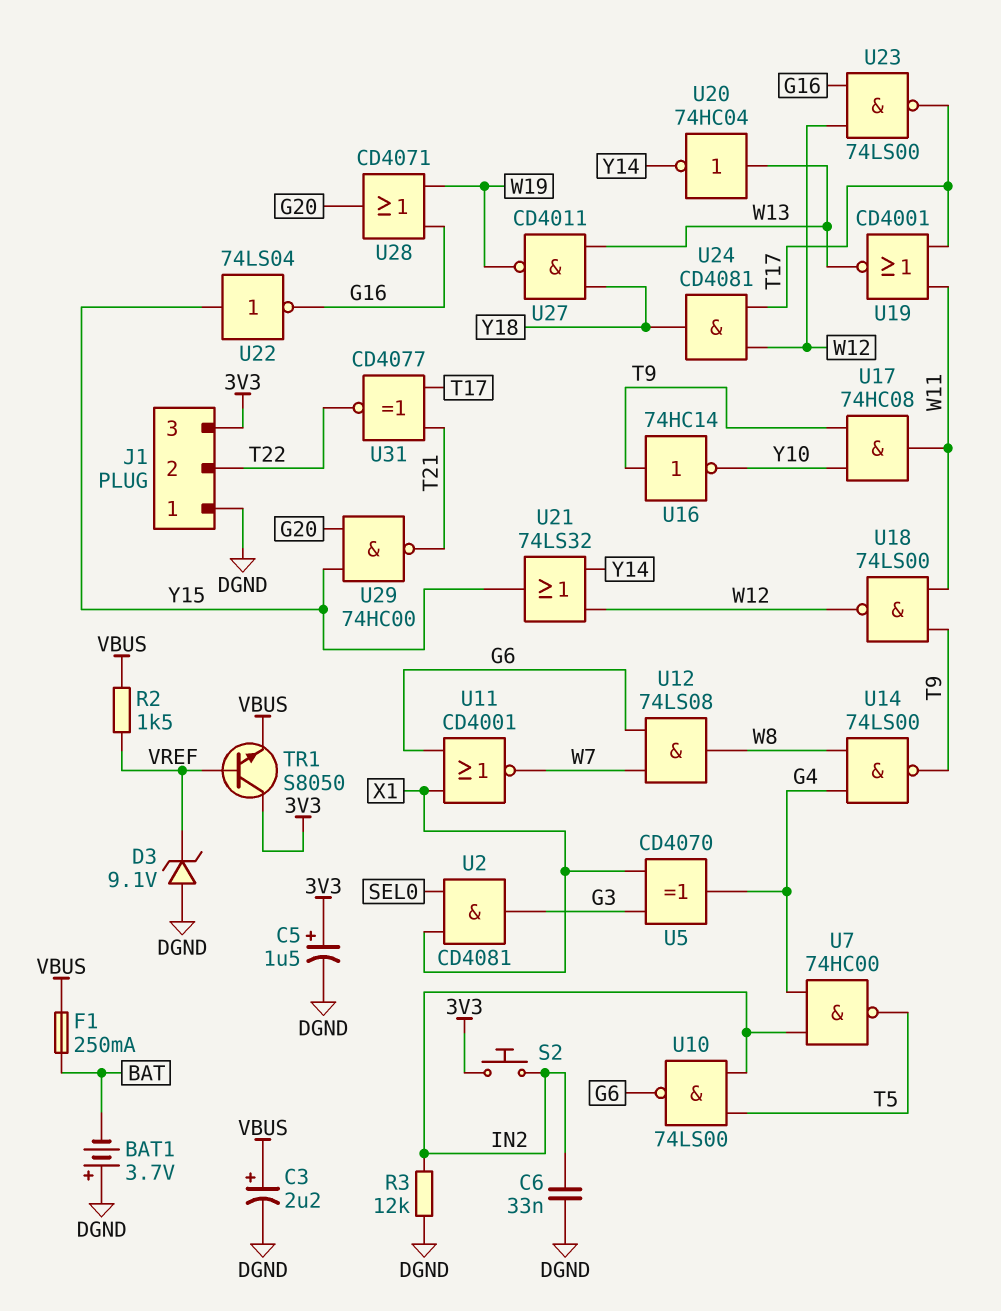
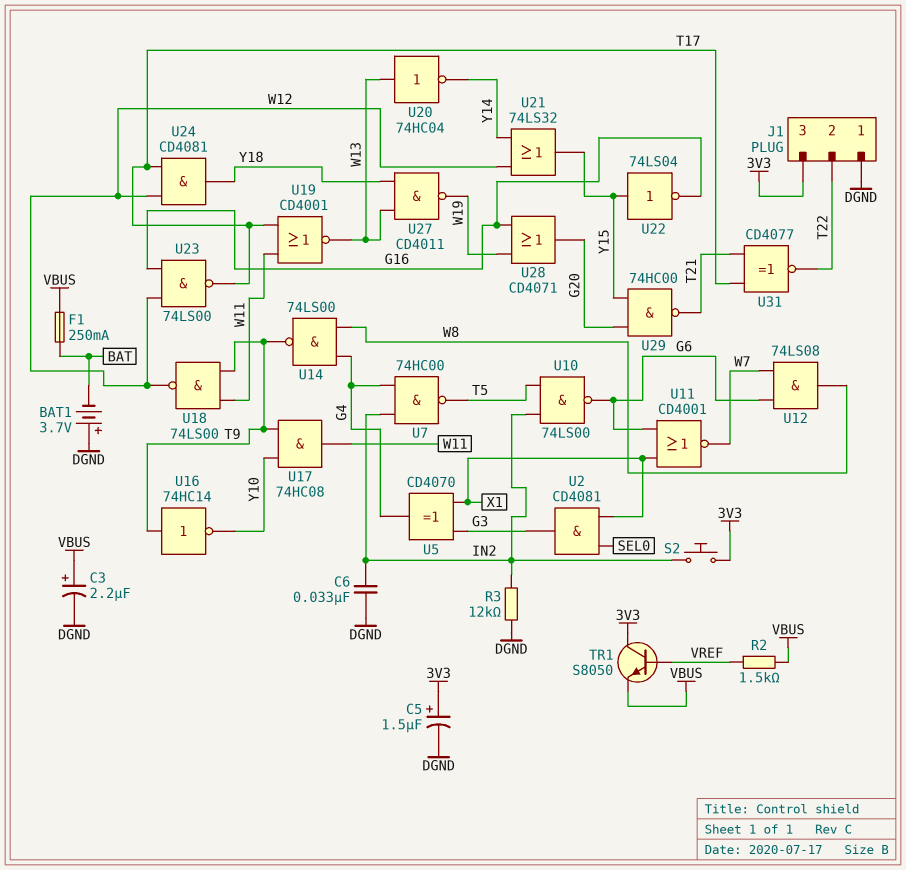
D3: zener 9.1V (A DGND, K VREF) -> none

